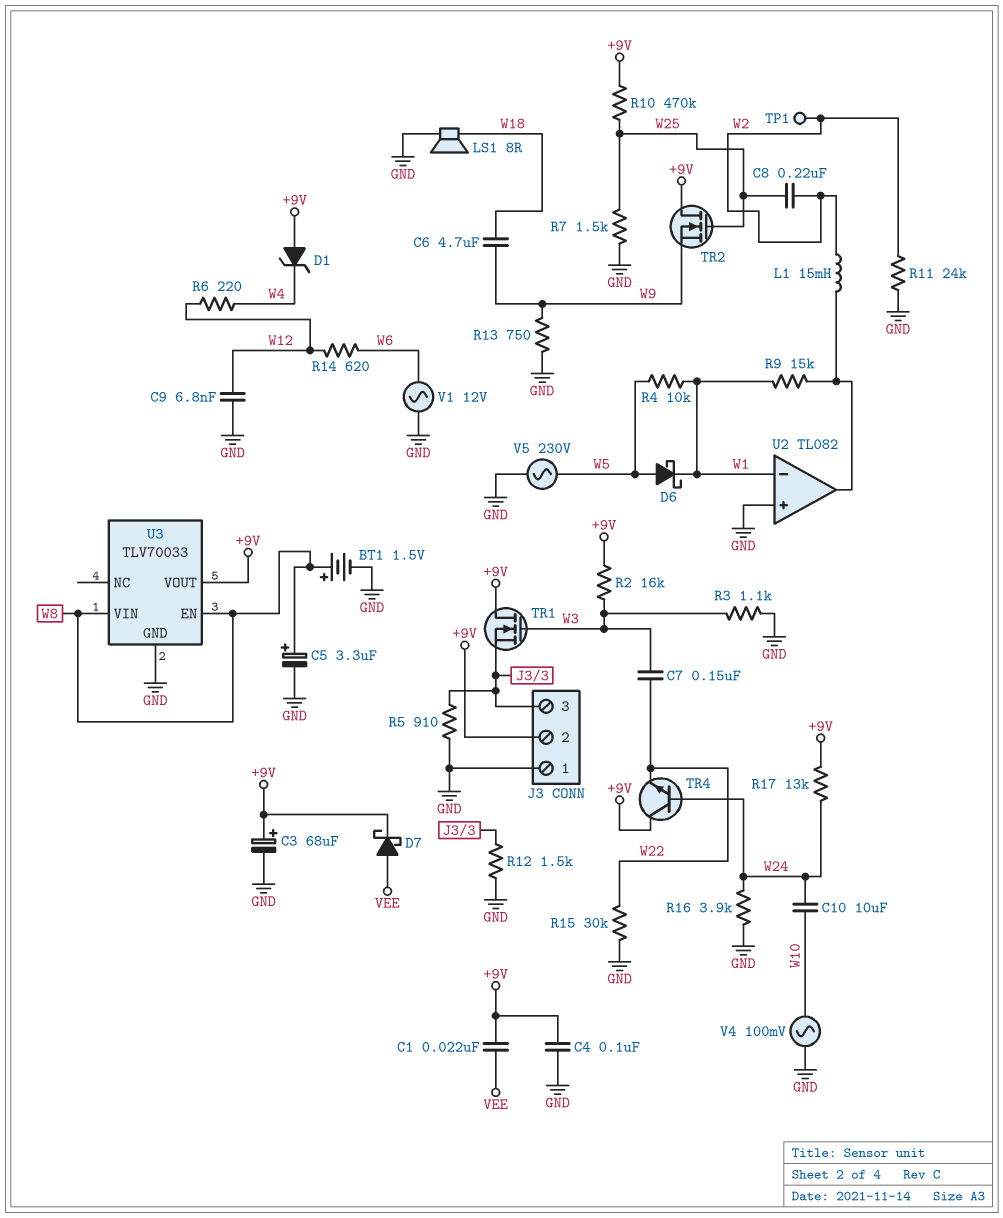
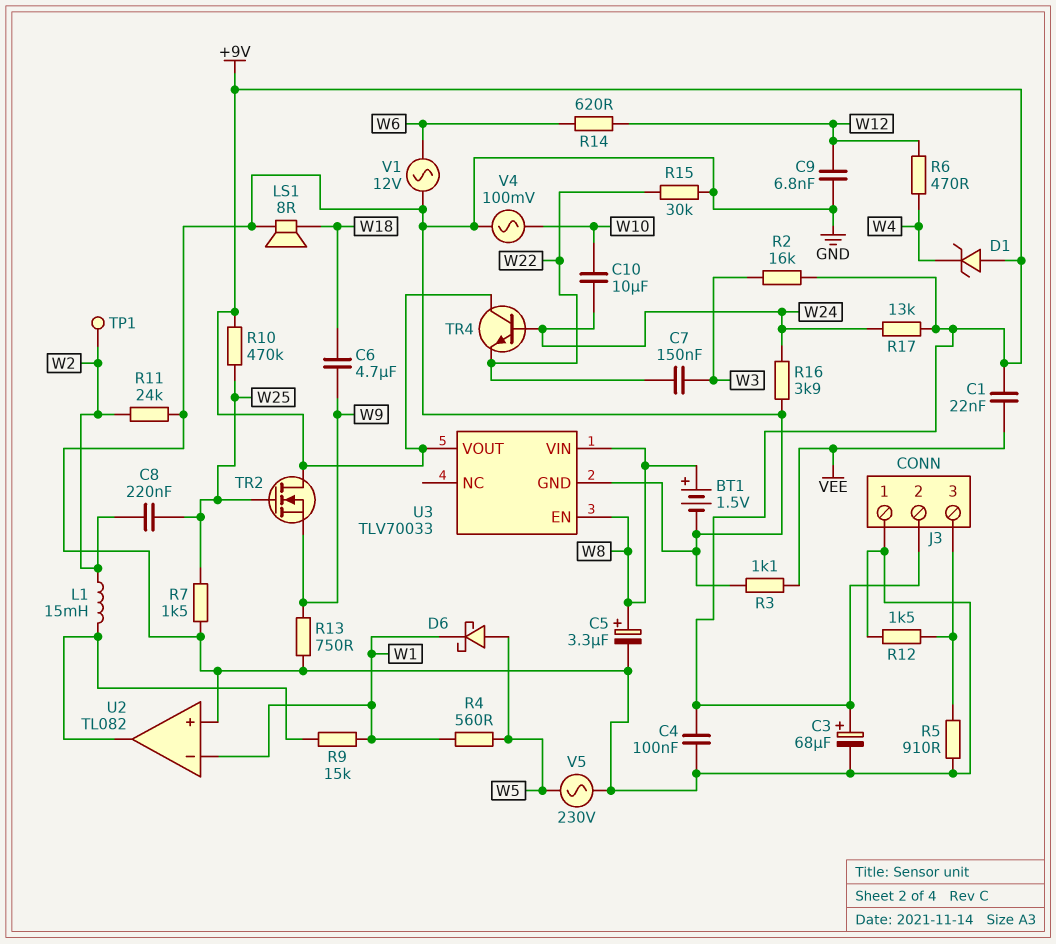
D7: schottky (A VEE, K +9V) -> none
R3: 1.1k (GND, W3) -> 1.1k (GND, VEE)
R4: 10k (W1, W5) -> 560 (W1, W5)
R6: 220 (W4, W12) -> 470 (W4, W12)
TR1: NMOS (G W3, D +9V, S J3/3) -> none

